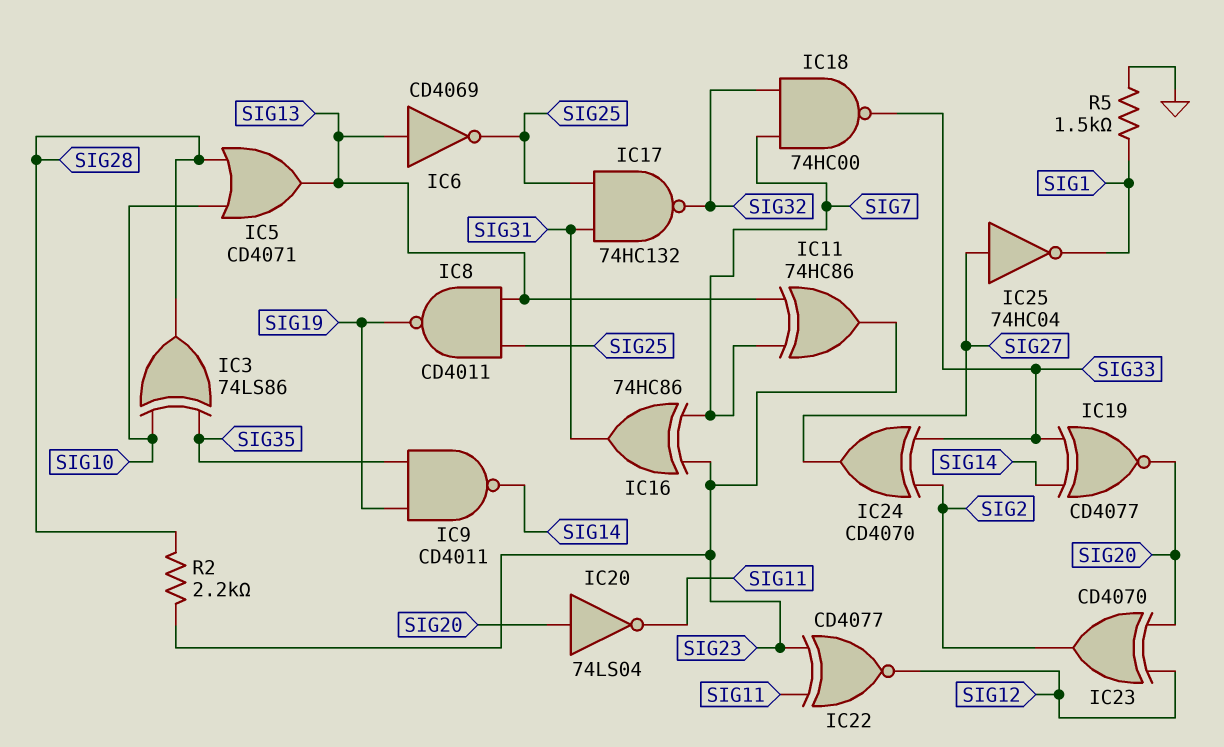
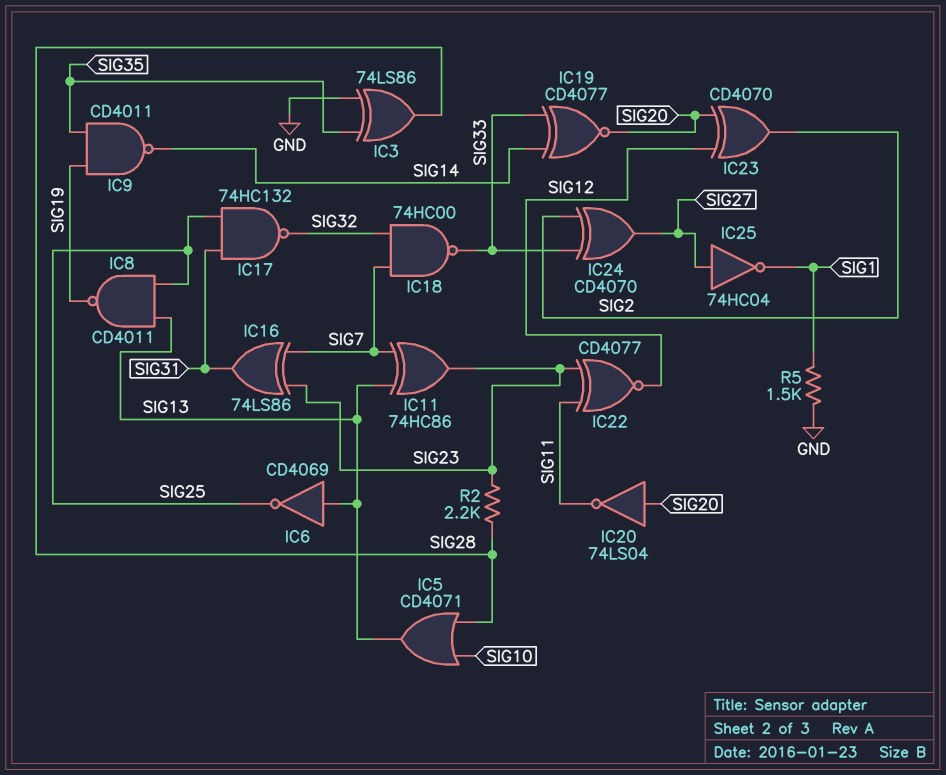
IC3: XOR 74LS86 (in SIG10, in SIG35, out SIG28) -> XOR 74LS86 (in GND, in SIG35, out SIG28)
IC16: XOR 74HC86 (in SIG7, in SIG23, out SIG31) -> XOR 74LS86 (in SIG7, in SIG23, out SIG31)

